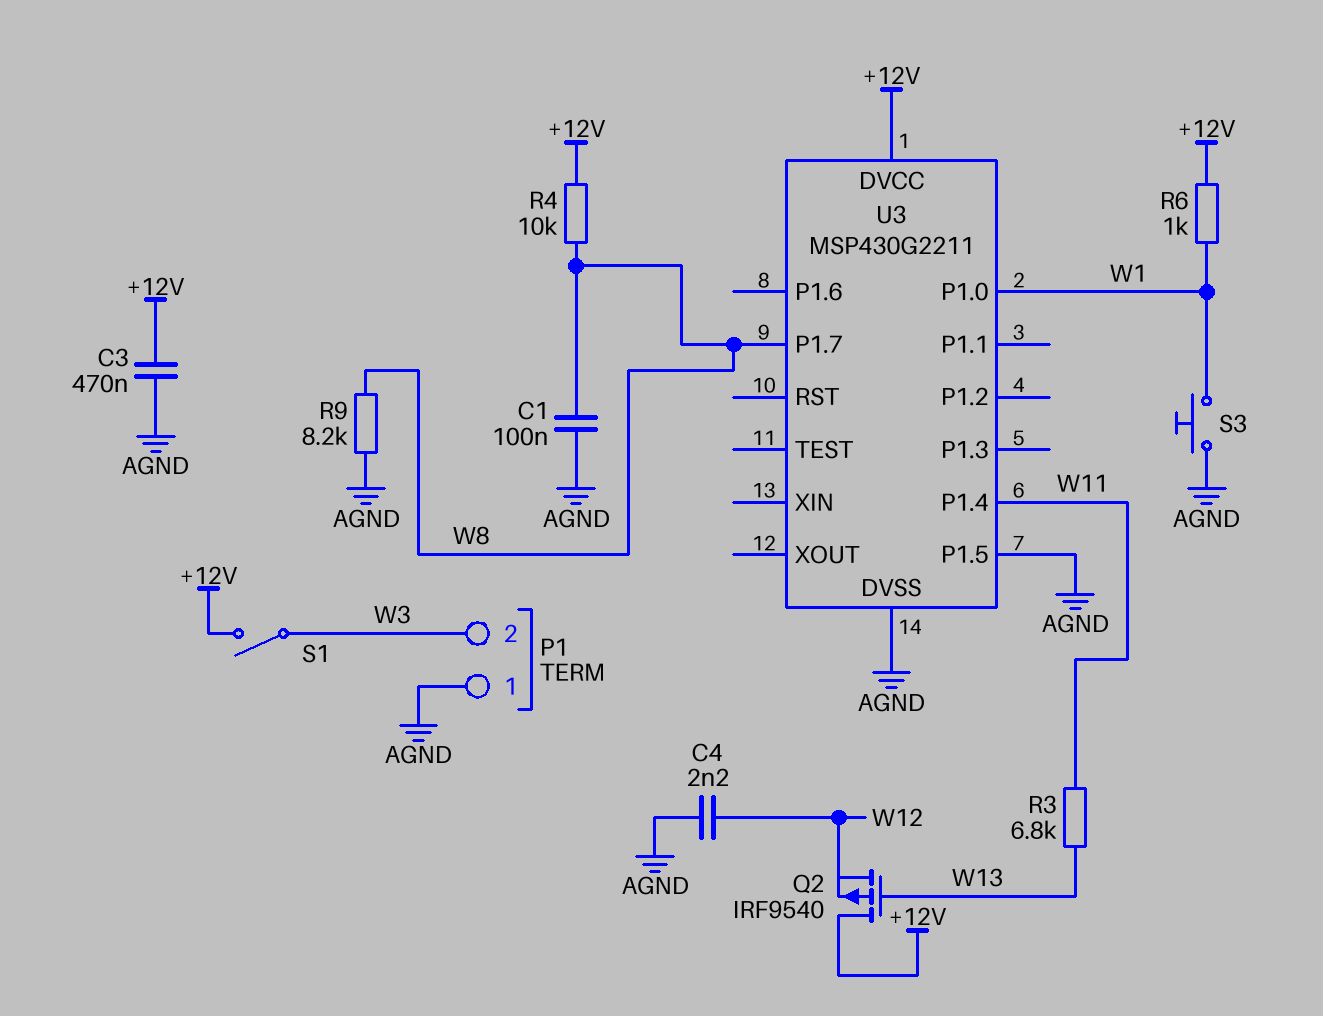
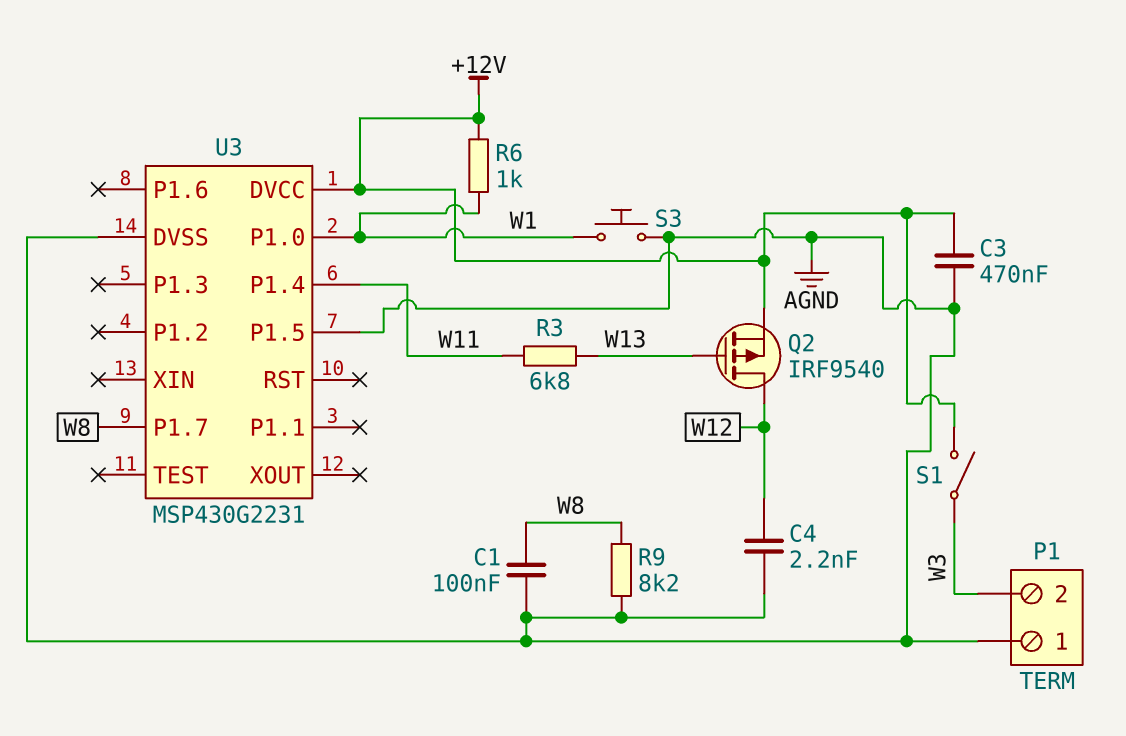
Q2: PMOS IRF9540 (G W13, D +12V, S W12) -> PMOS IRF9540 (G W13, D W12, S +12V)
R4: 10k (+12V, W8) -> none
U3: MSP430G2211 -> MSP430G2231

